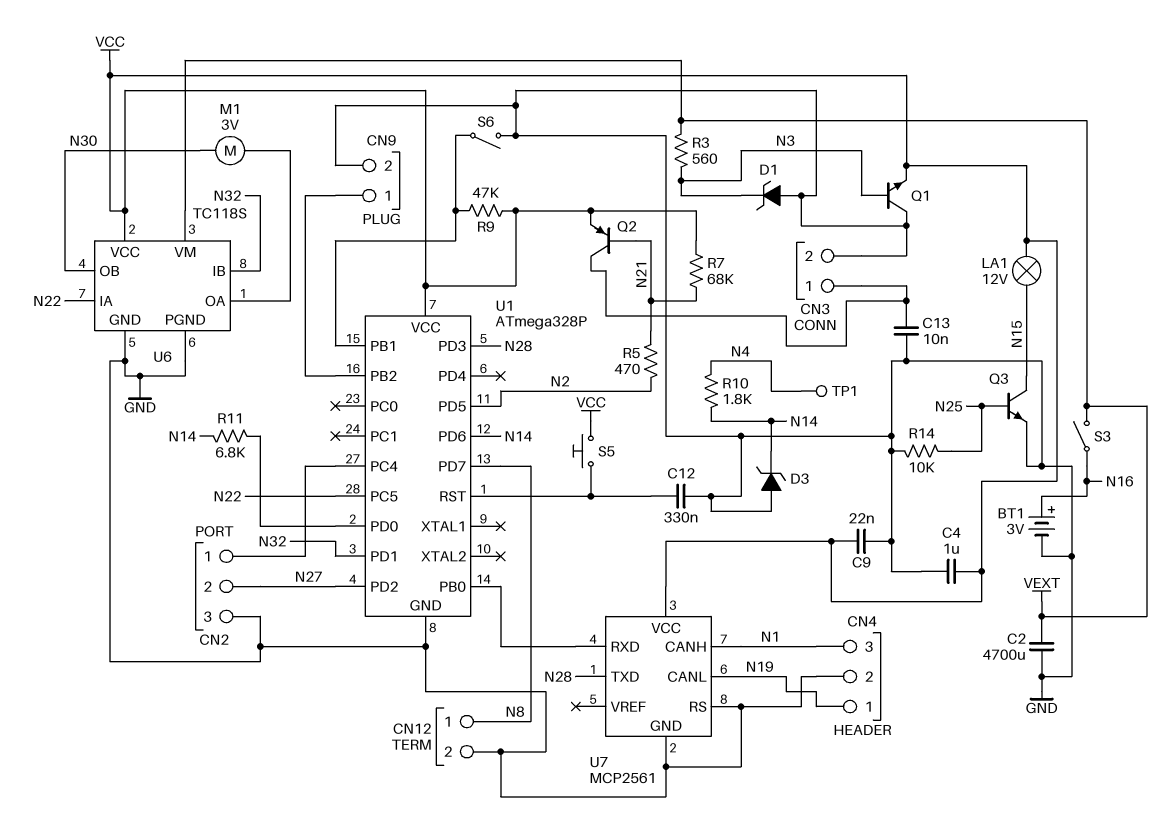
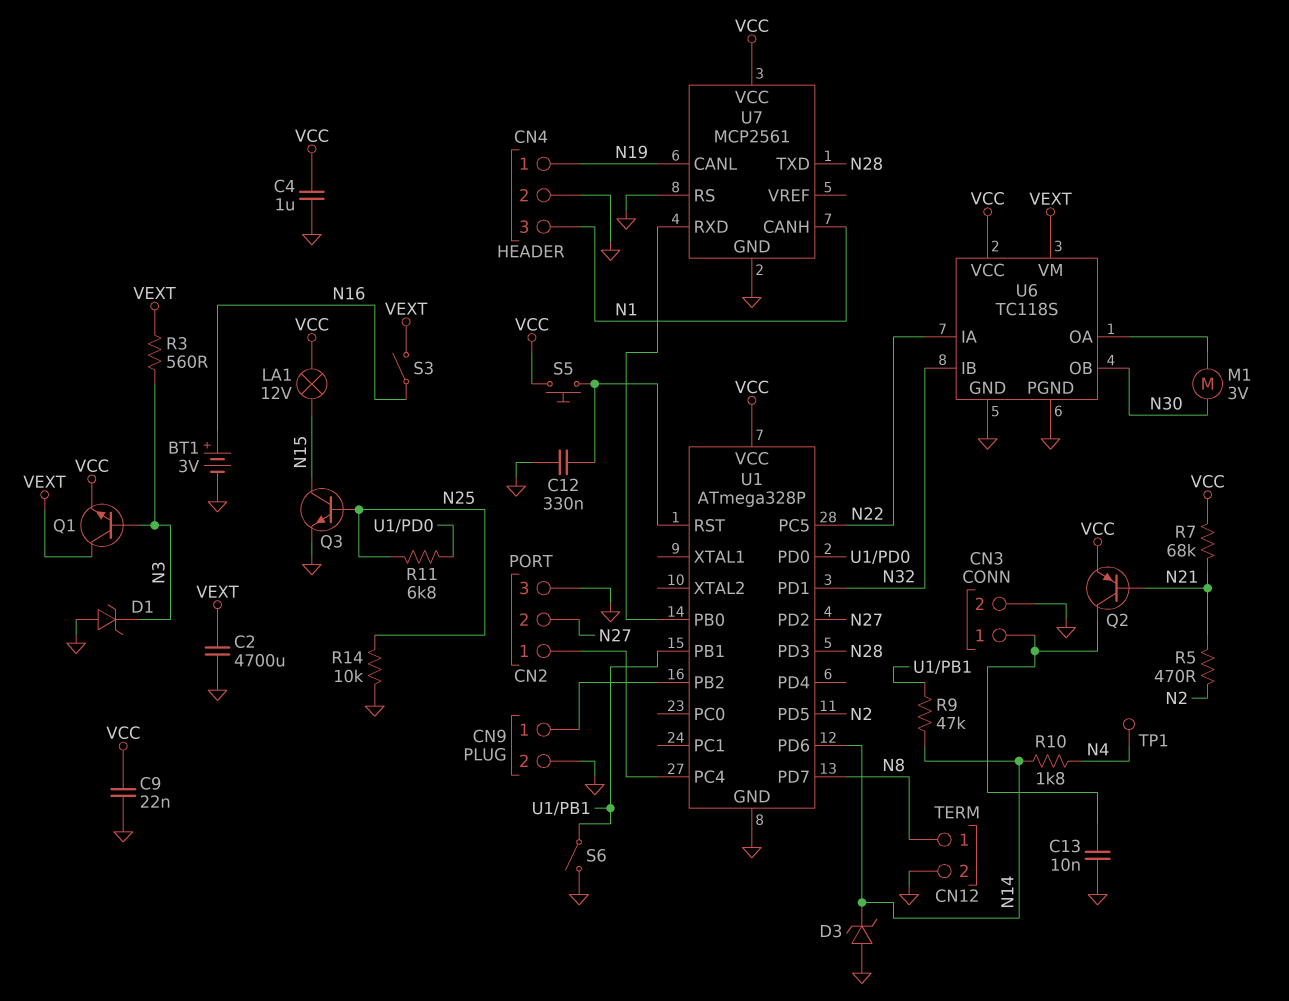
Q1: NPN (B N3, C GND, E VCC) -> NPN (B N3, C VEXT, E VCC)
R9: 47k (U1/PB1, VCC) -> 47k (N14, U1/PB1)
R11: 6.8k (N14, U1/PD0) -> 6.8k (N25, U1/PD0)

